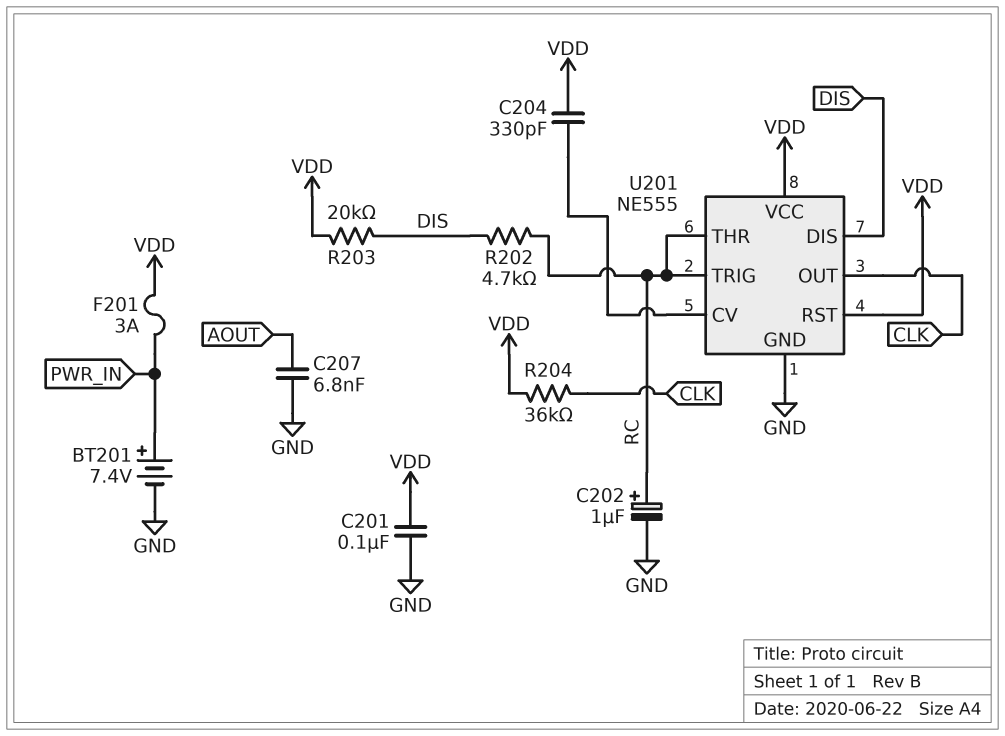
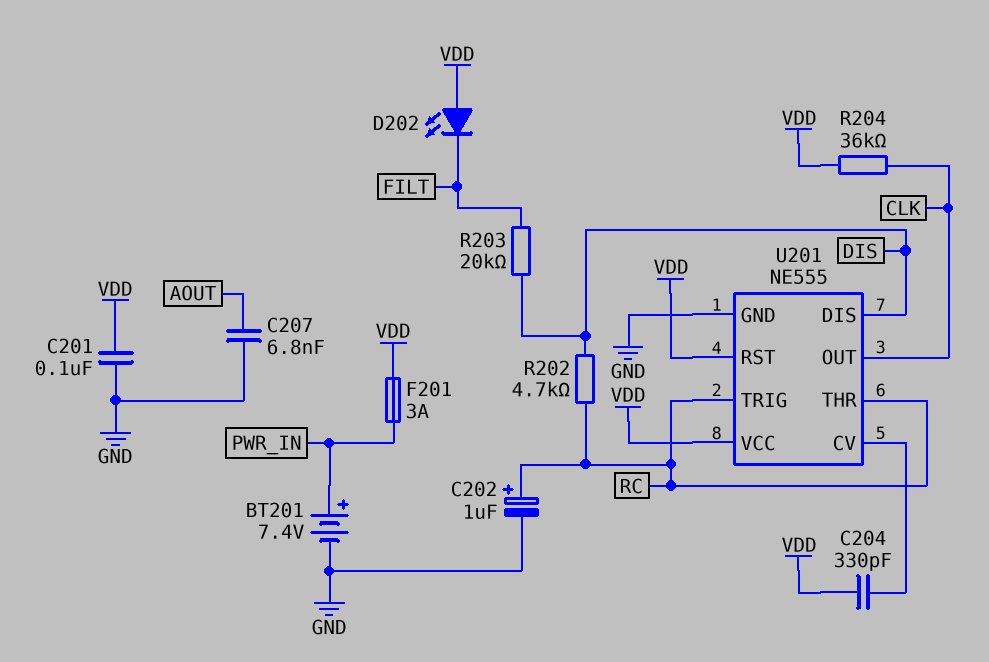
D202: none -> LED (A VDD, K FILT)
R203: 20k (DIS, VDD) -> 20k (DIS, FILT)

